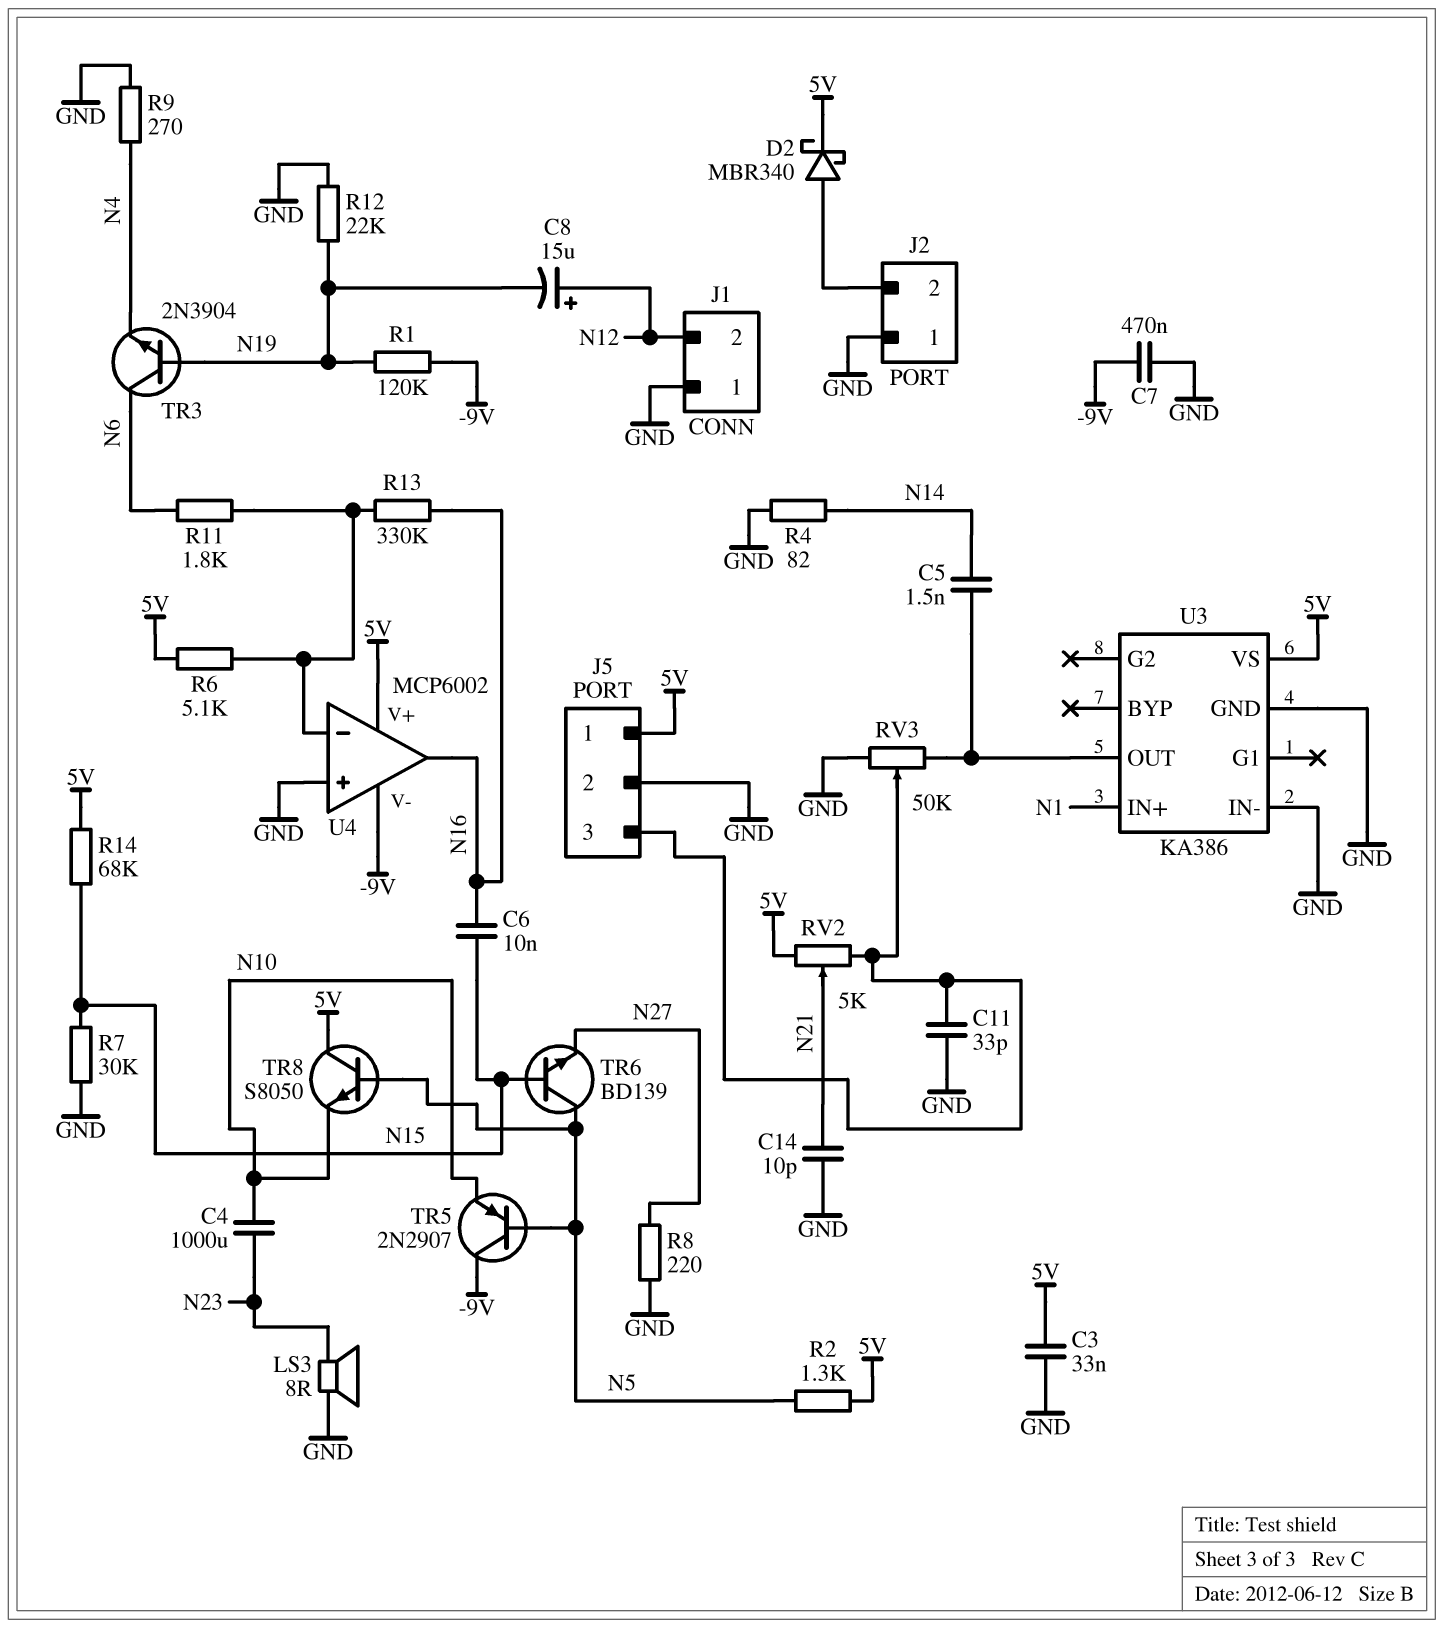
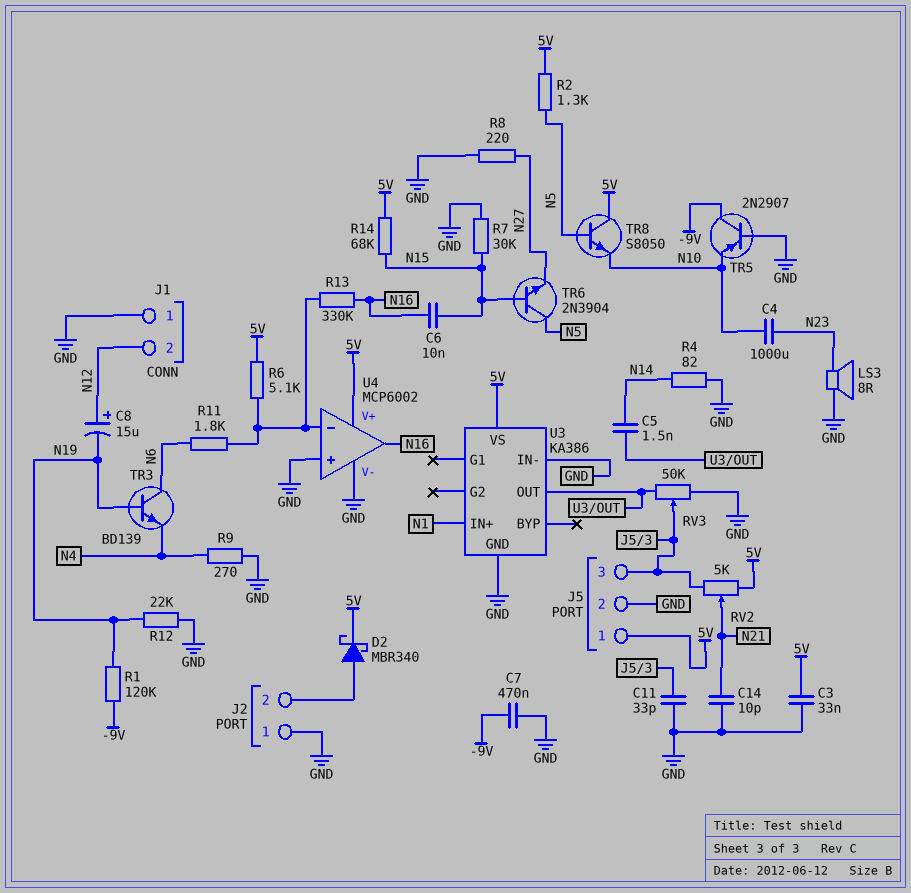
TR3: NPN 2N3904 (B N19, C N6, E N4) -> NPN BD139 (B N19, C N6, E N4)
TR5: PNP 2N2907 (B N5, C -9V, E N10) -> PNP 2N2907 (B GND, C -9V, E N10)
TR6: NPN BD139 (B N15, C N5, E N27) -> NPN 2N3904 (B N15, C N5, E N27)
U4 pin V-: -9V -> GND

